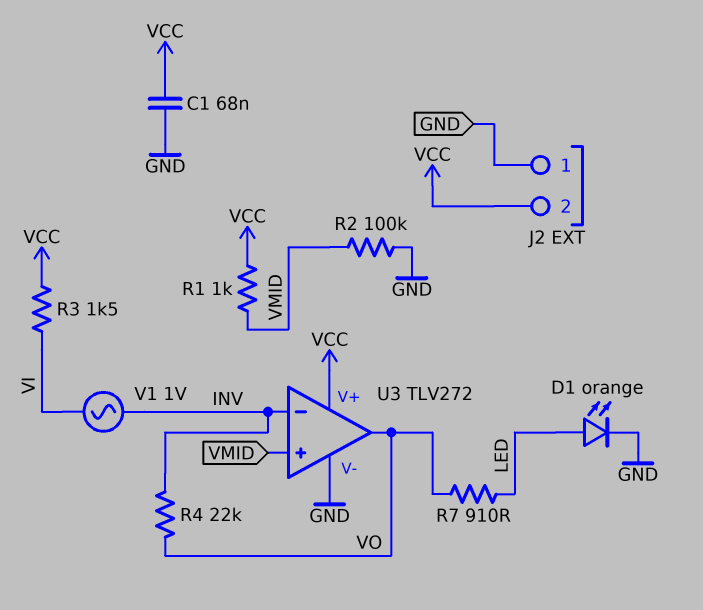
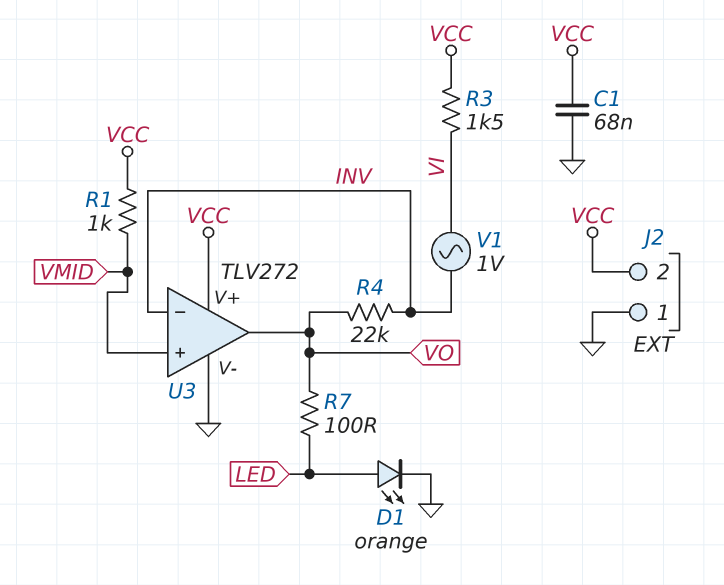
R2: 100k (GND, VMID) -> none
R7: 910 (LED, VO) -> 100 (LED, VO)

